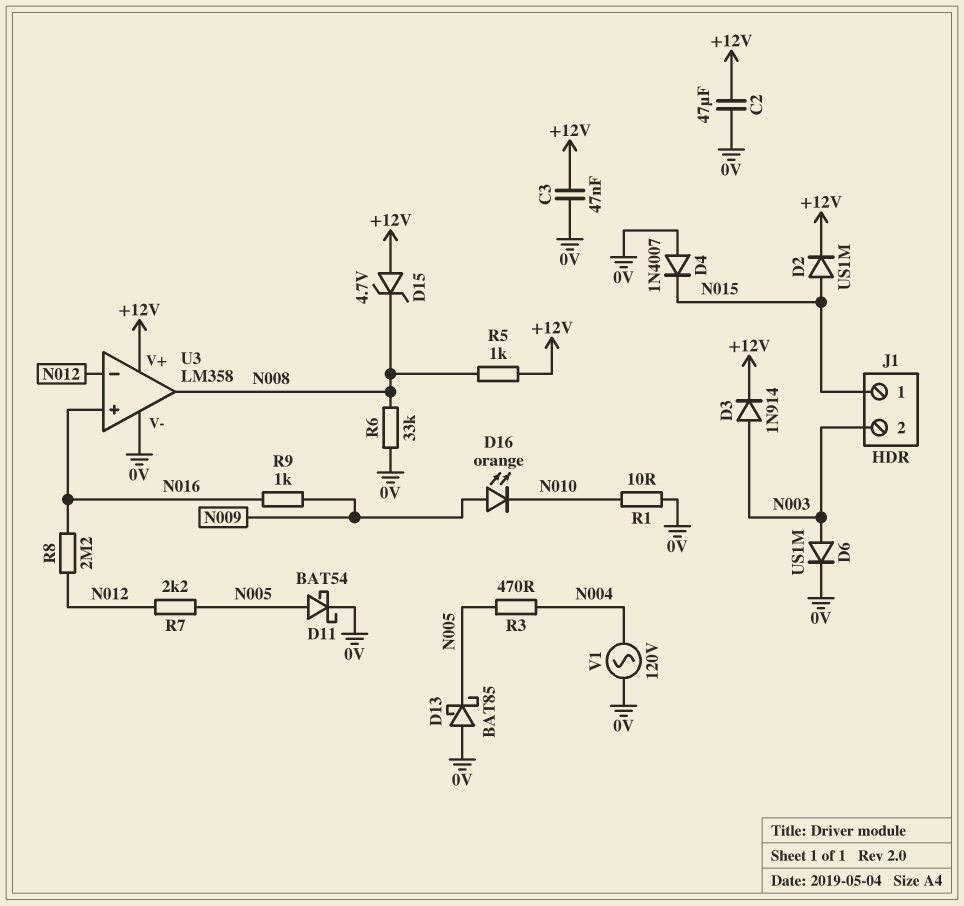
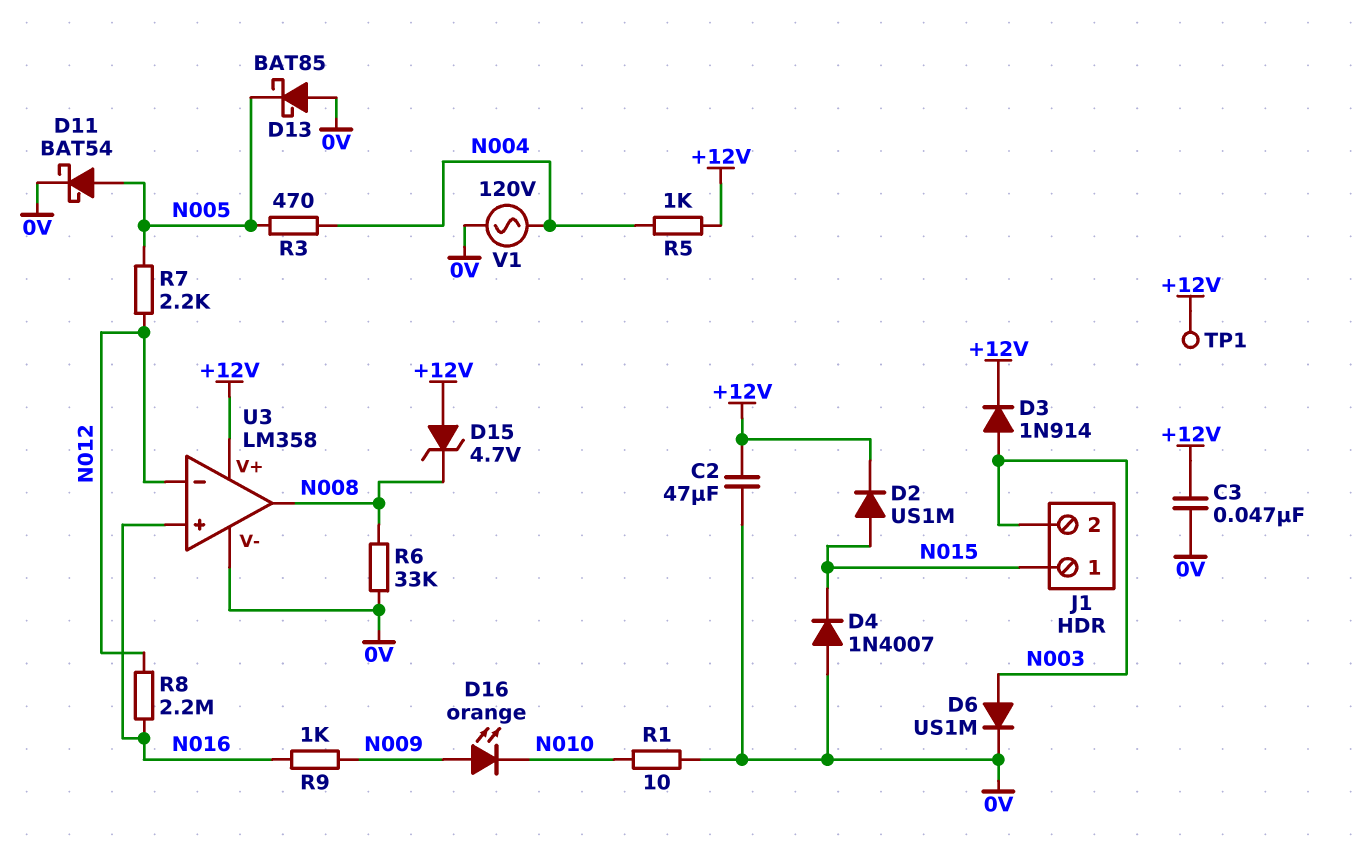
R5: 1k (+12V, N008) -> 1k (+12V, N004)
TP1: none -> test point (+12V)

